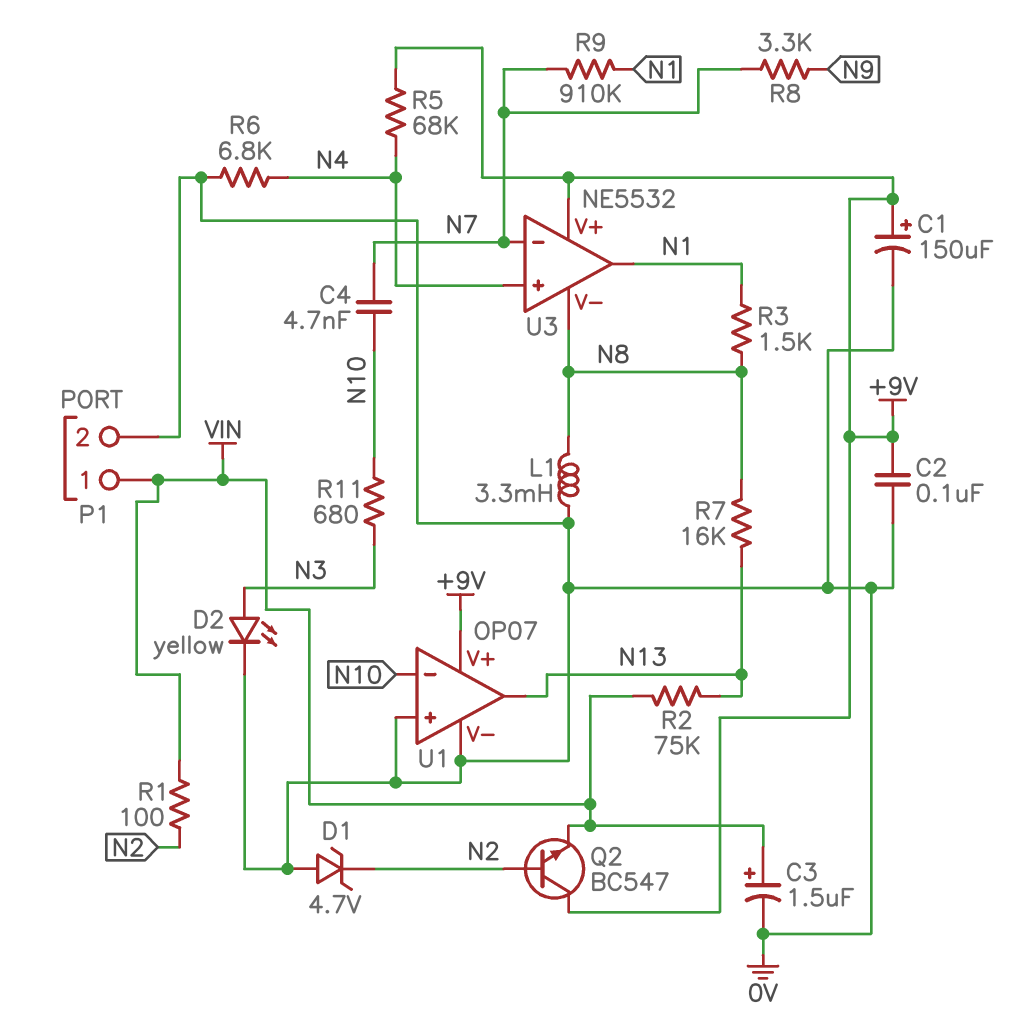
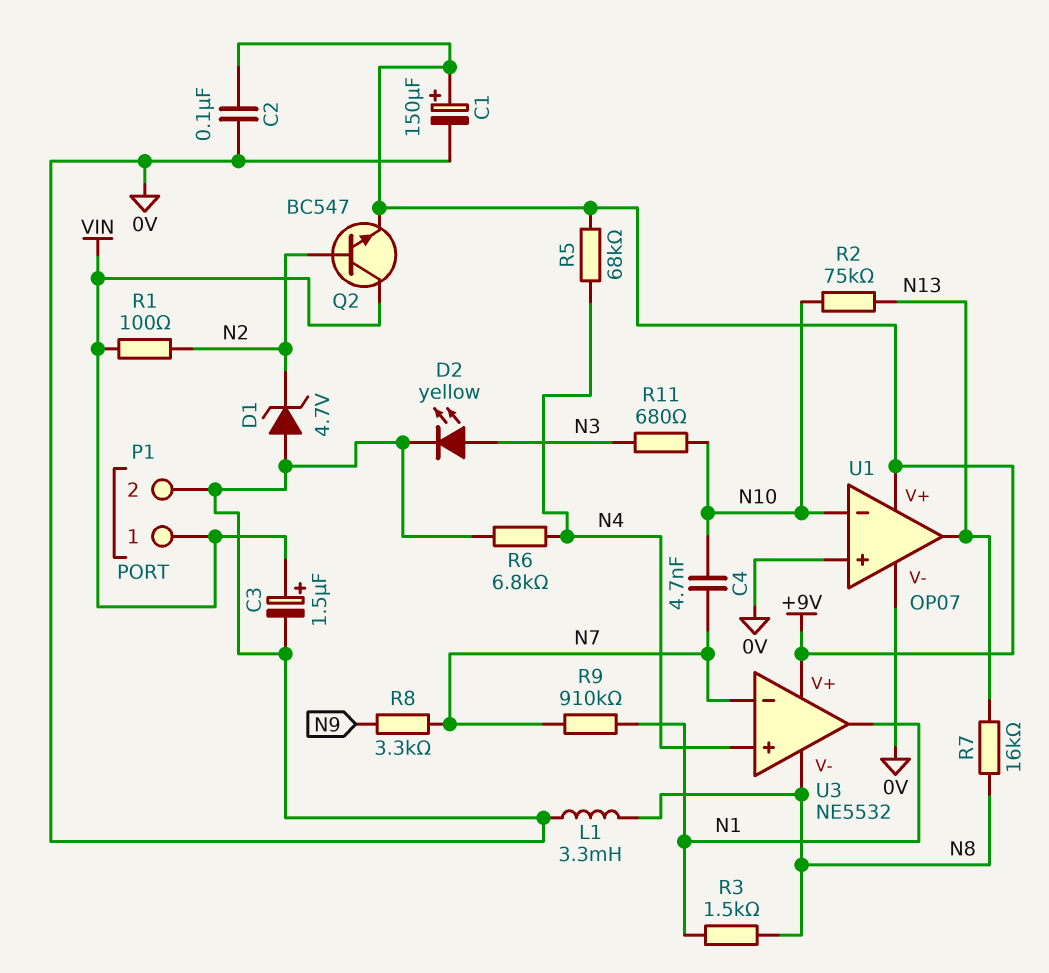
Q2: NPN BC547 (B N2, C +9V, E VIN) -> NPN BC547 (B N2, C VIN, E +9V)
R2: 75k (N13, VIN) -> 75k (N10, N13)

